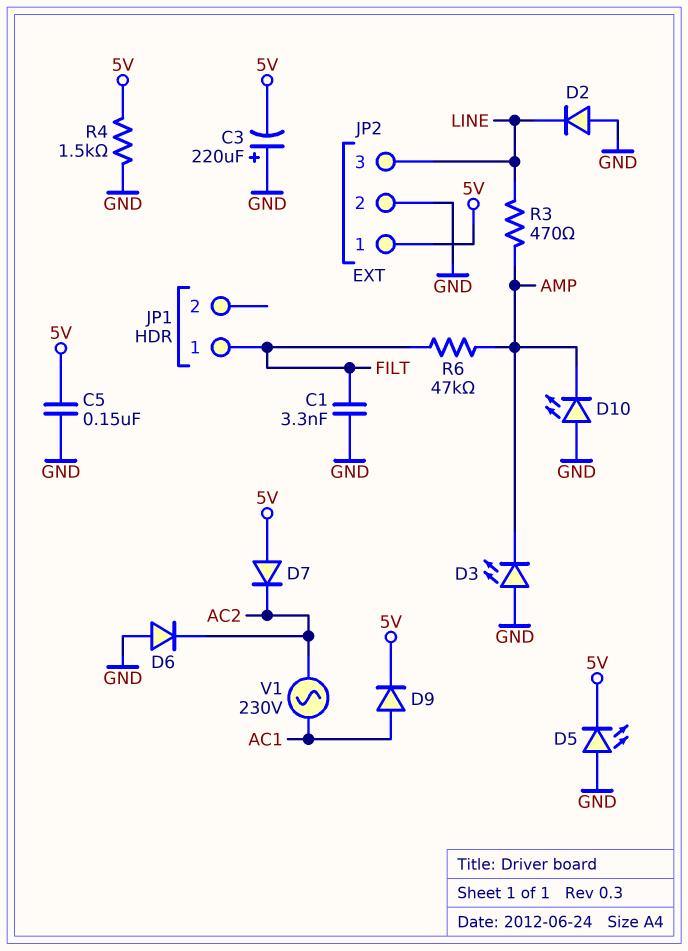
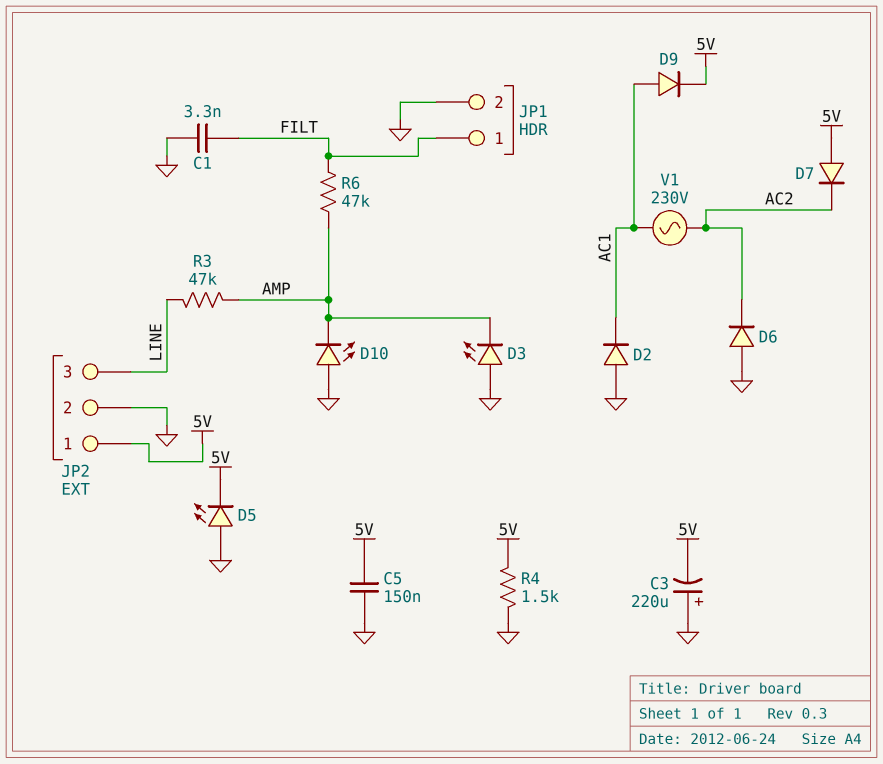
D2: diode (A GND, K LINE) -> diode (A GND, K AC1)
JP1 pin 2: none -> GND
R3: 470 (AMP, LINE) -> 47k (AMP, LINE)

